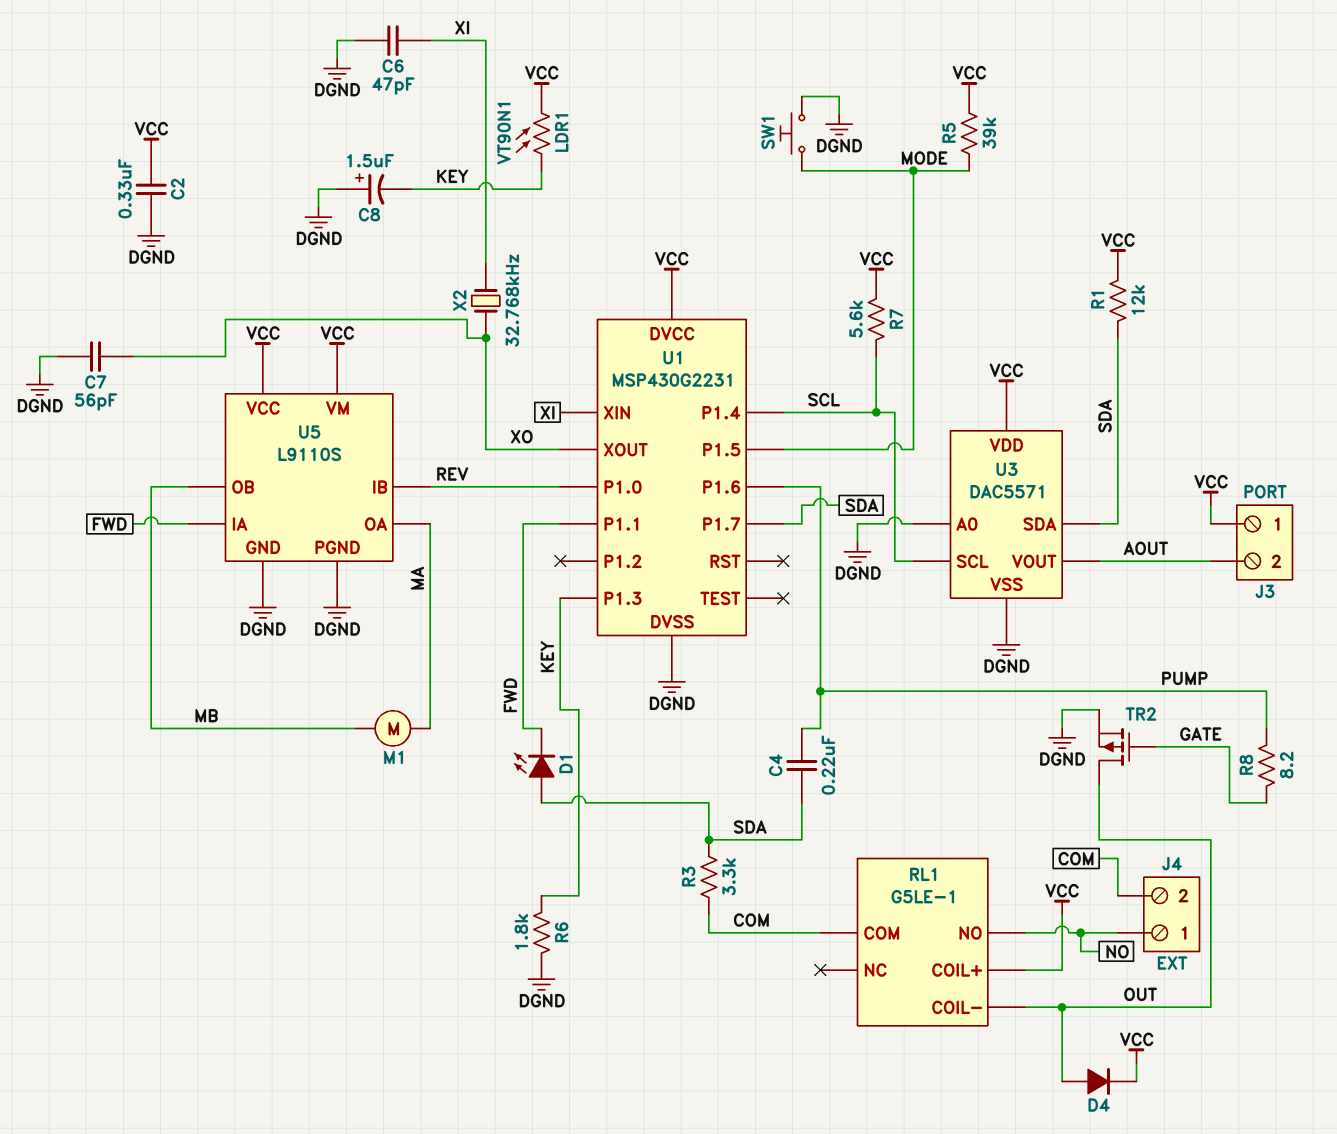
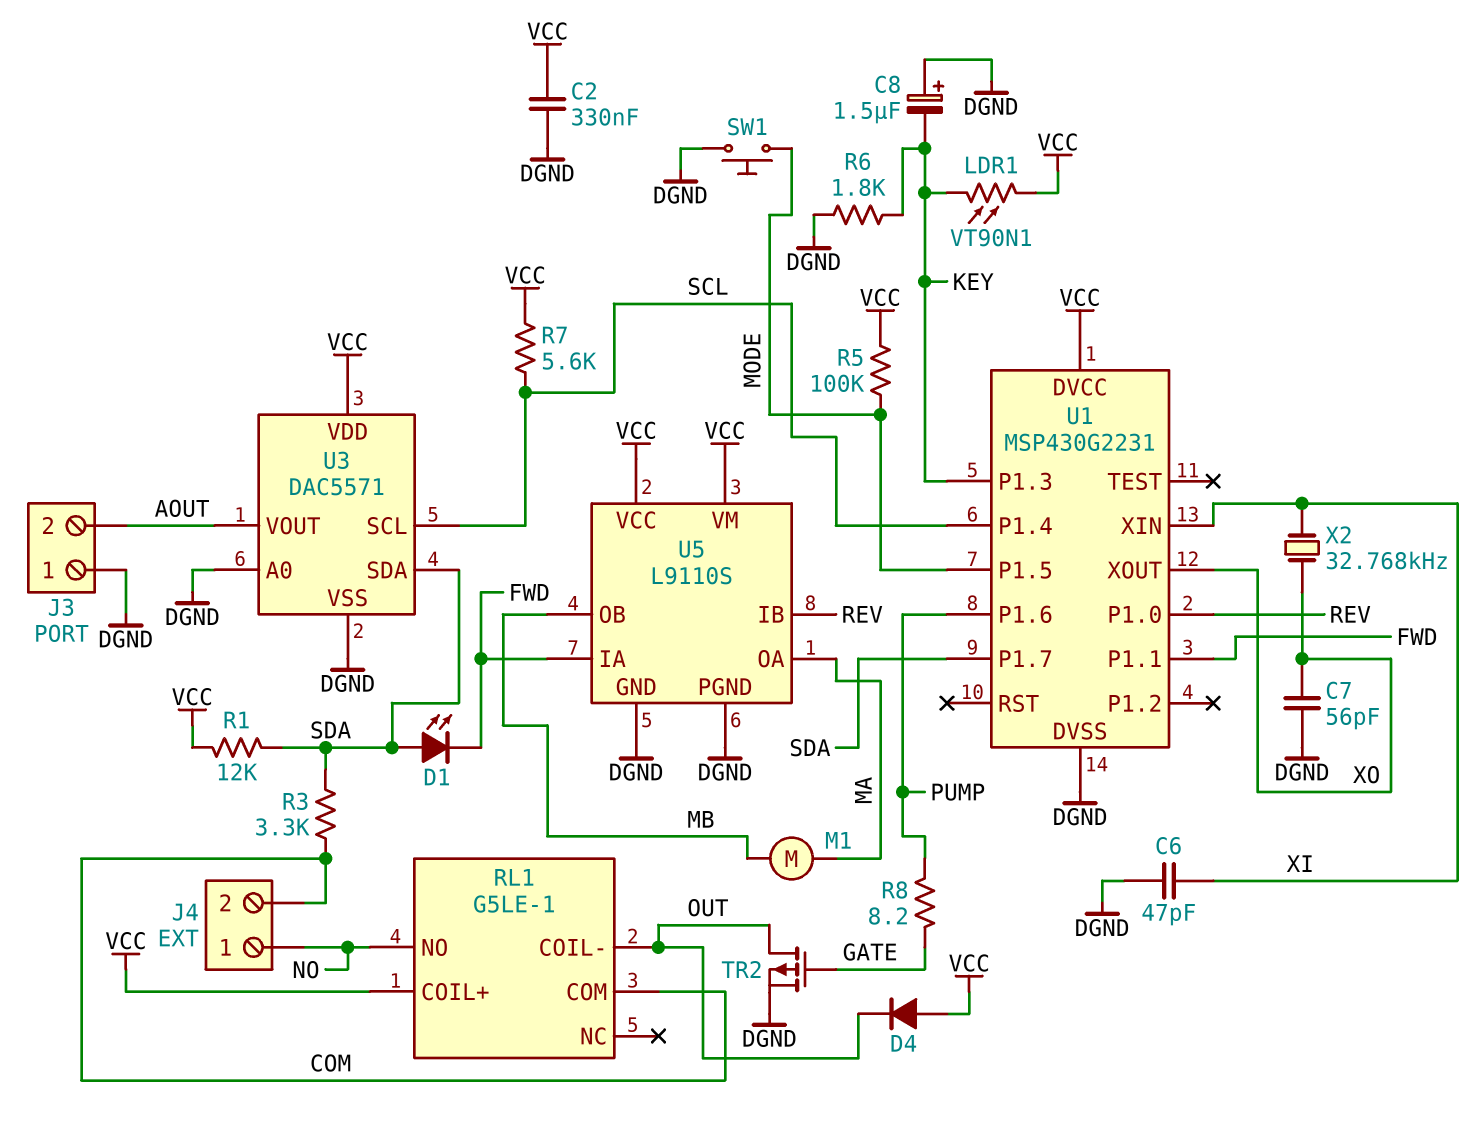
C4: 220nF (PUMP, SDA) -> none
D4: diode (A OUT, K VCC) -> diode (A VCC, K OUT)
J3 pin 1: VCC -> DGND
R5: 39k (MODE, VCC) -> 100k (MODE, VCC)

